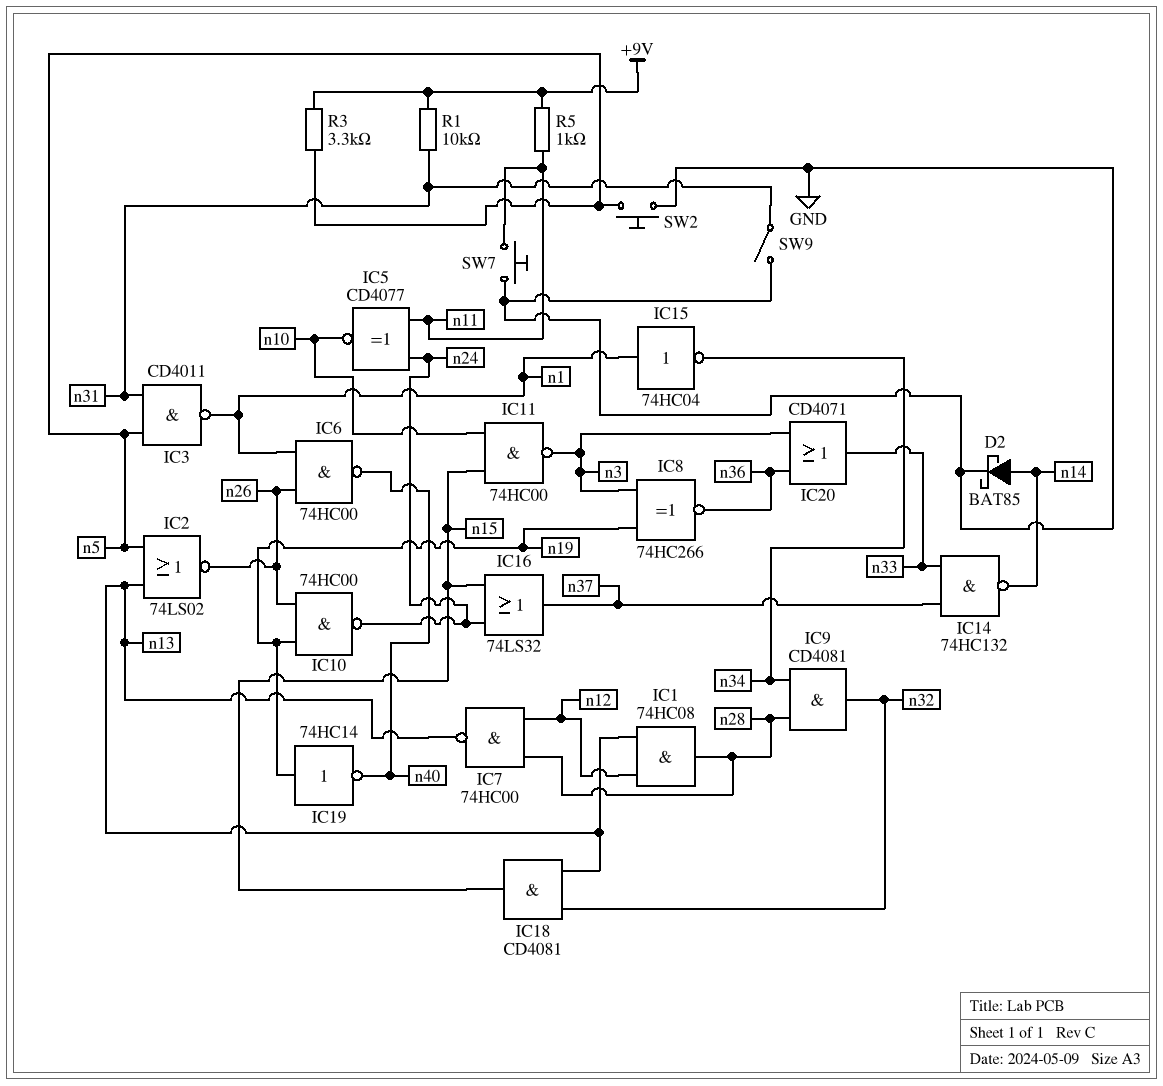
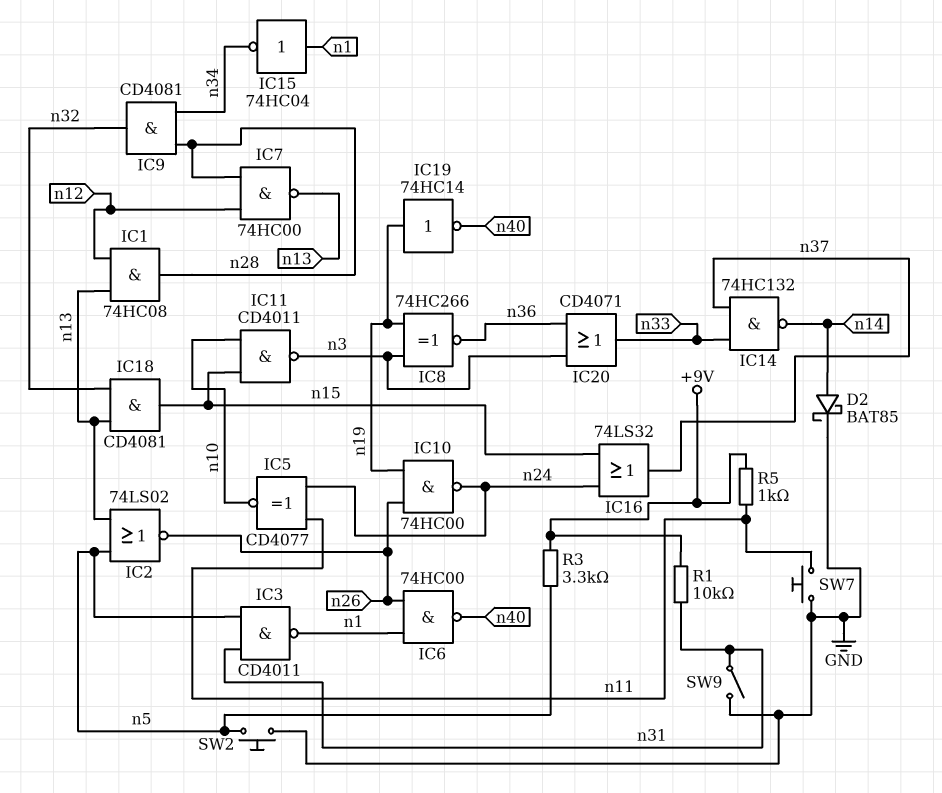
IC11: NAND 74HC00 (in n10, in n15, out n3) -> NAND CD4011 (in n10, in n15, out n3)

